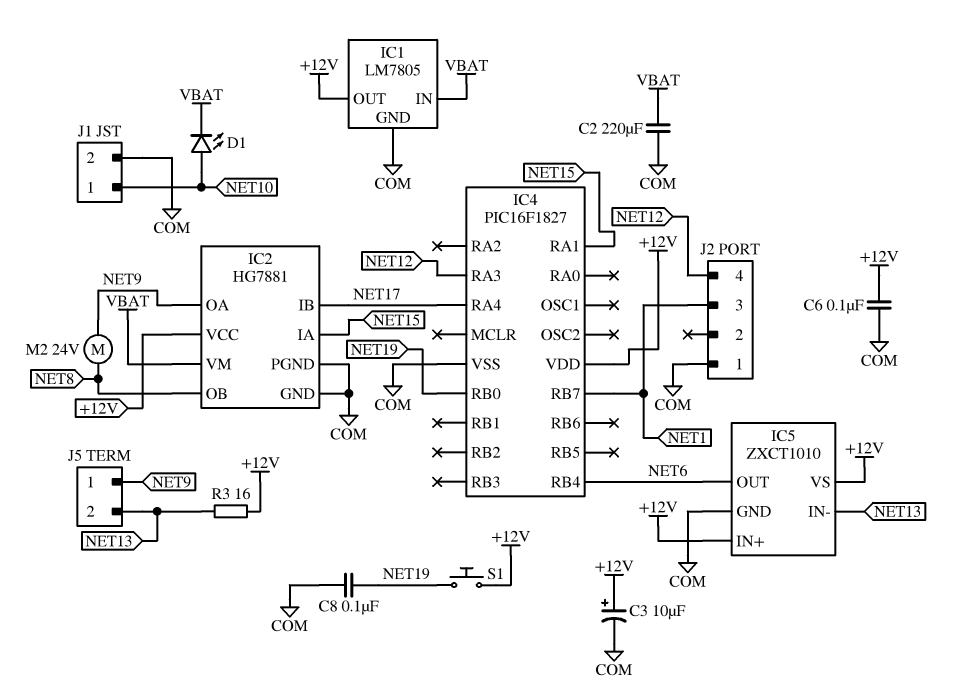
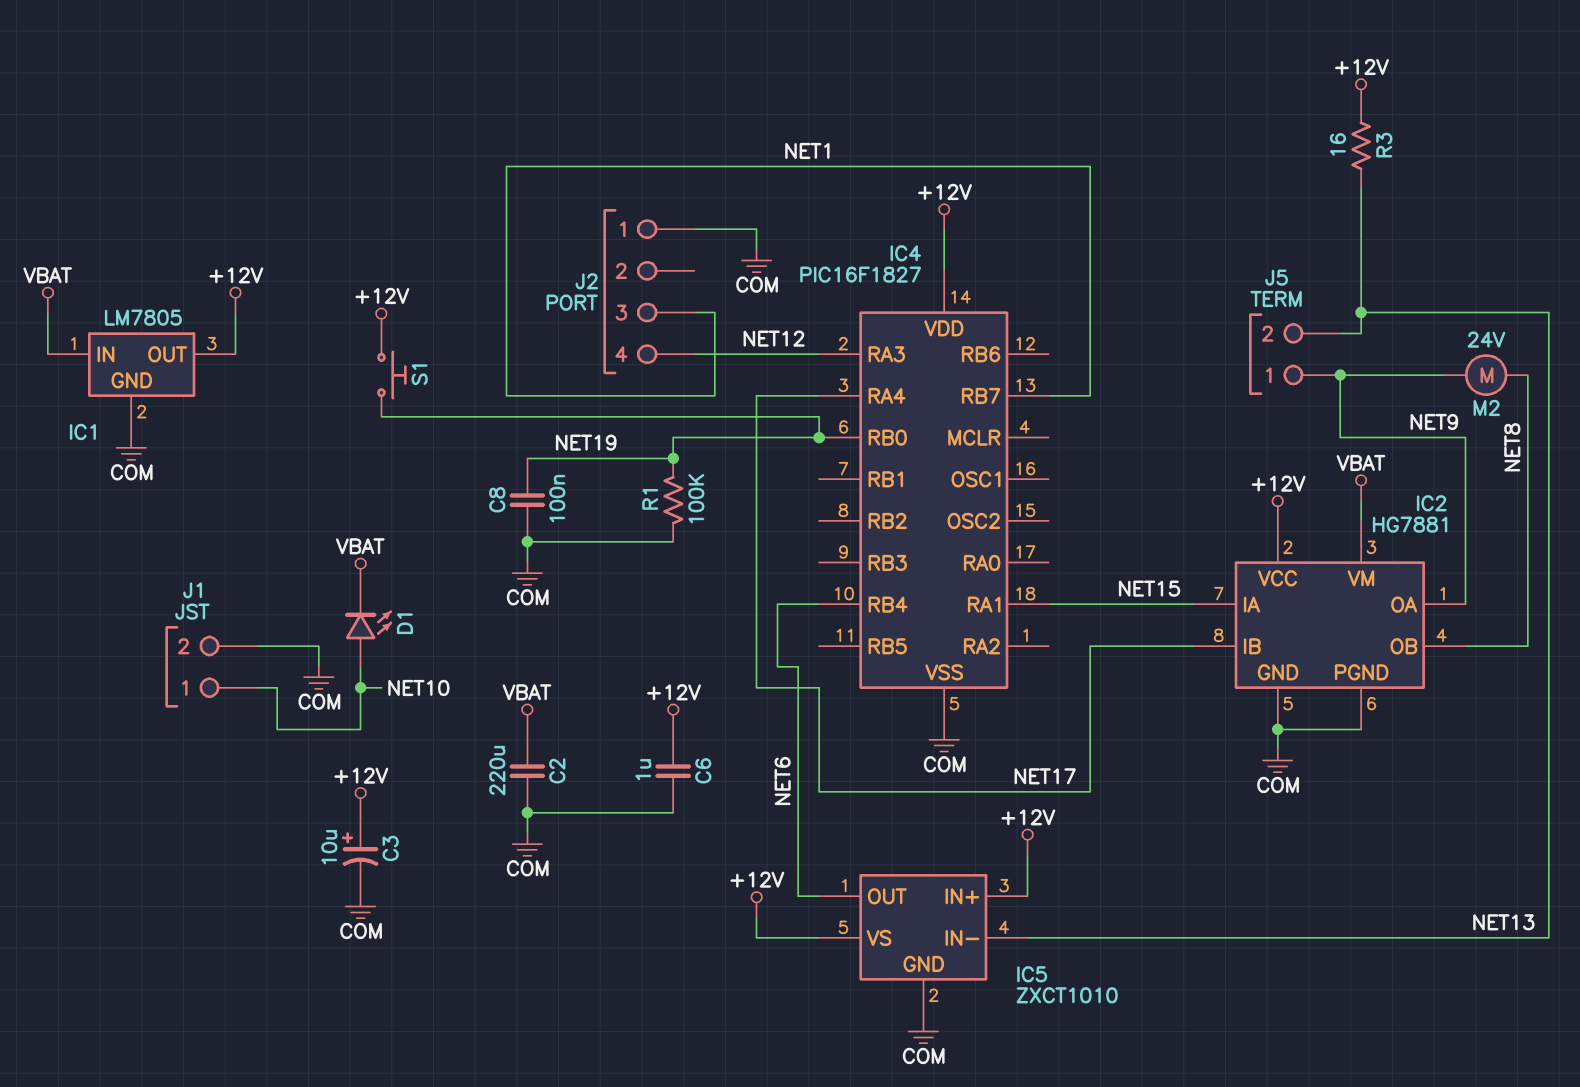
C6: 100nF (+12V, COM) -> 1uF (+12V, COM)
R1: none -> 100k (COM, NET19)

